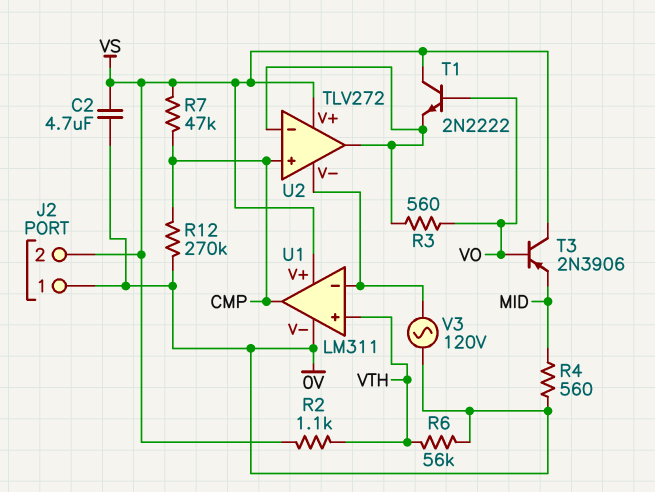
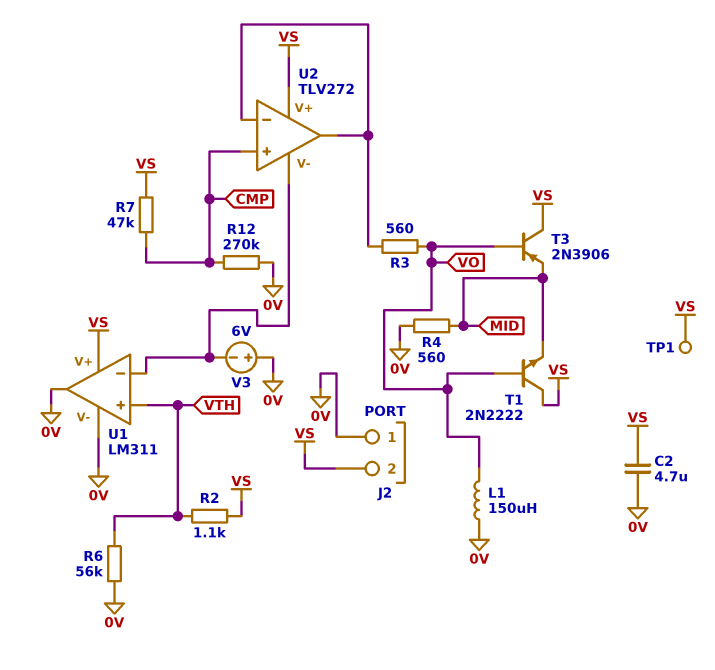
L1: none -> 150uH (0V, VO)
T1: NPN 2N2222 (B VO, C VS, E U2/in-) -> NPN 2N2222 (B VO, C VS, E MID)
TP1: none -> test point (VS)
U1 pin out: CMP -> 0V
V3: AC 120V (0V, U1/in-) -> 6V (plus 0V, minus U1/in-)

